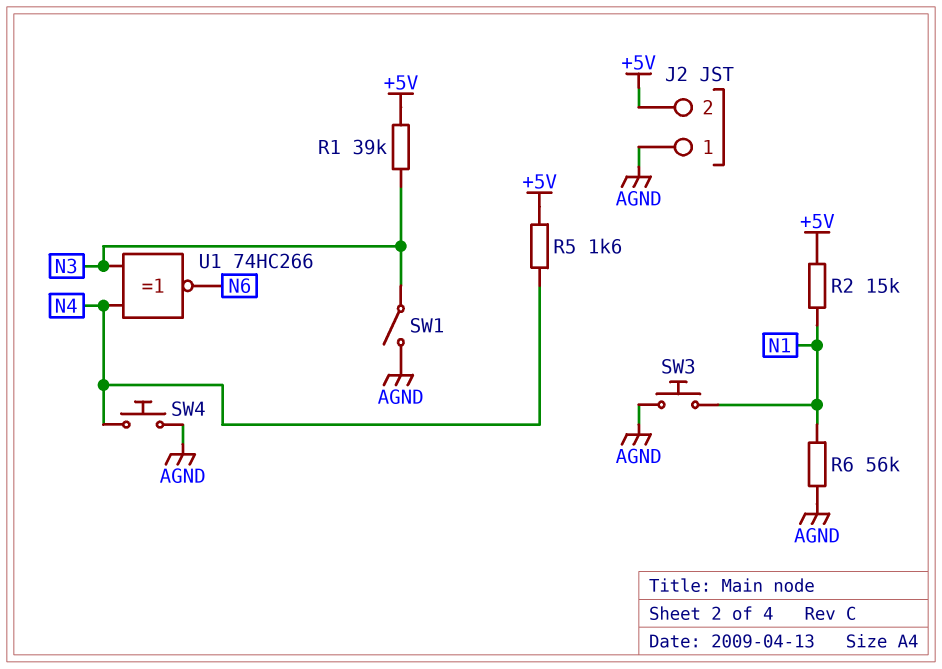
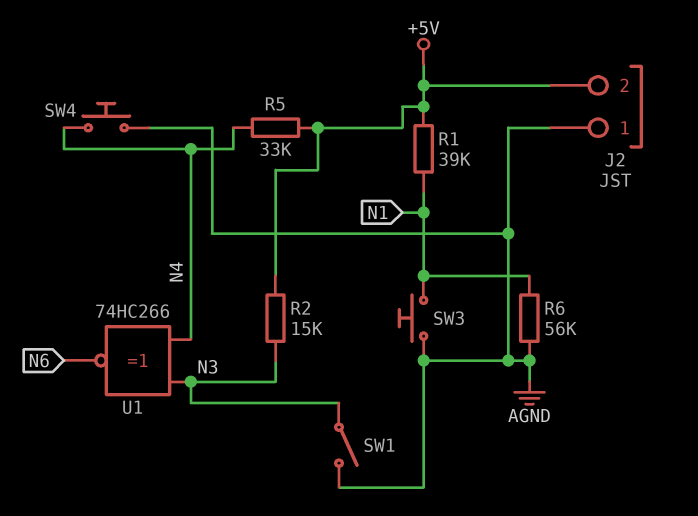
R1: 39k (+5V, N3) -> 39k (+5V, N1)
R2: 15k (+5V, N1) -> 15k (+5V, N3)
R5: 1.6k (+5V, N4) -> 33k (+5V, N4)

